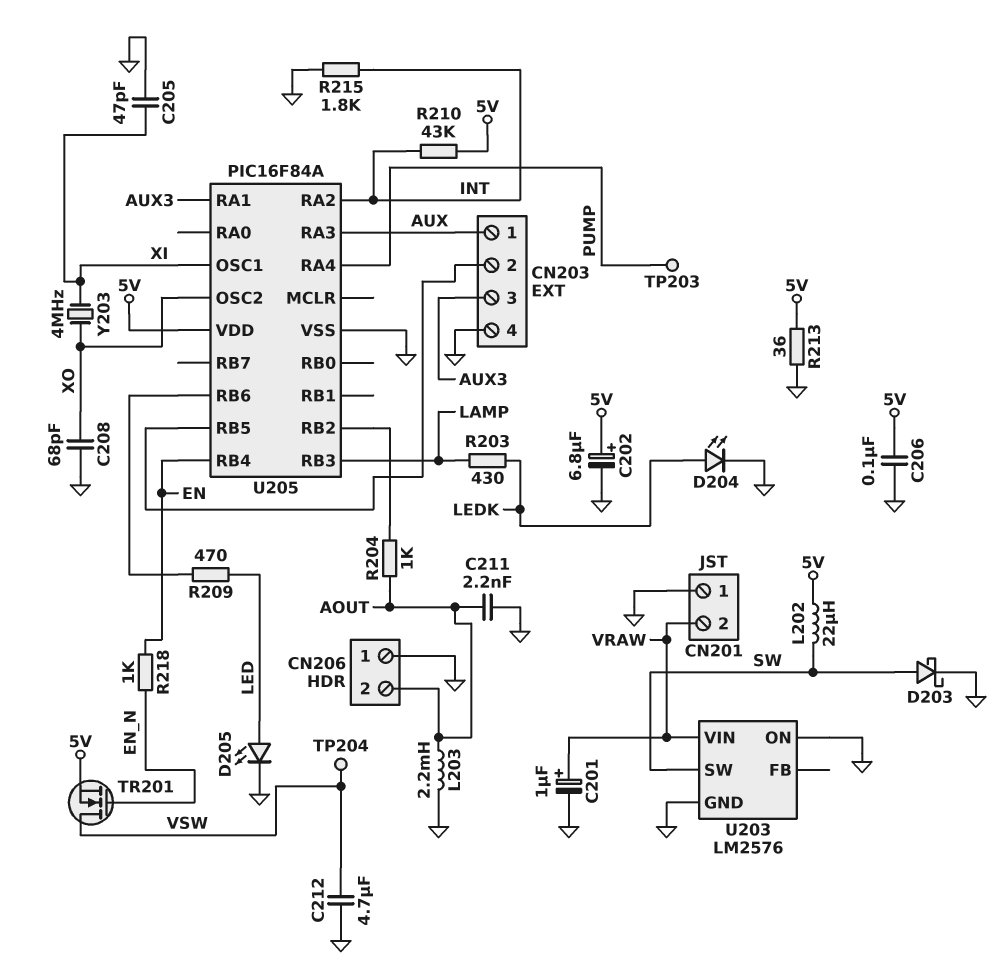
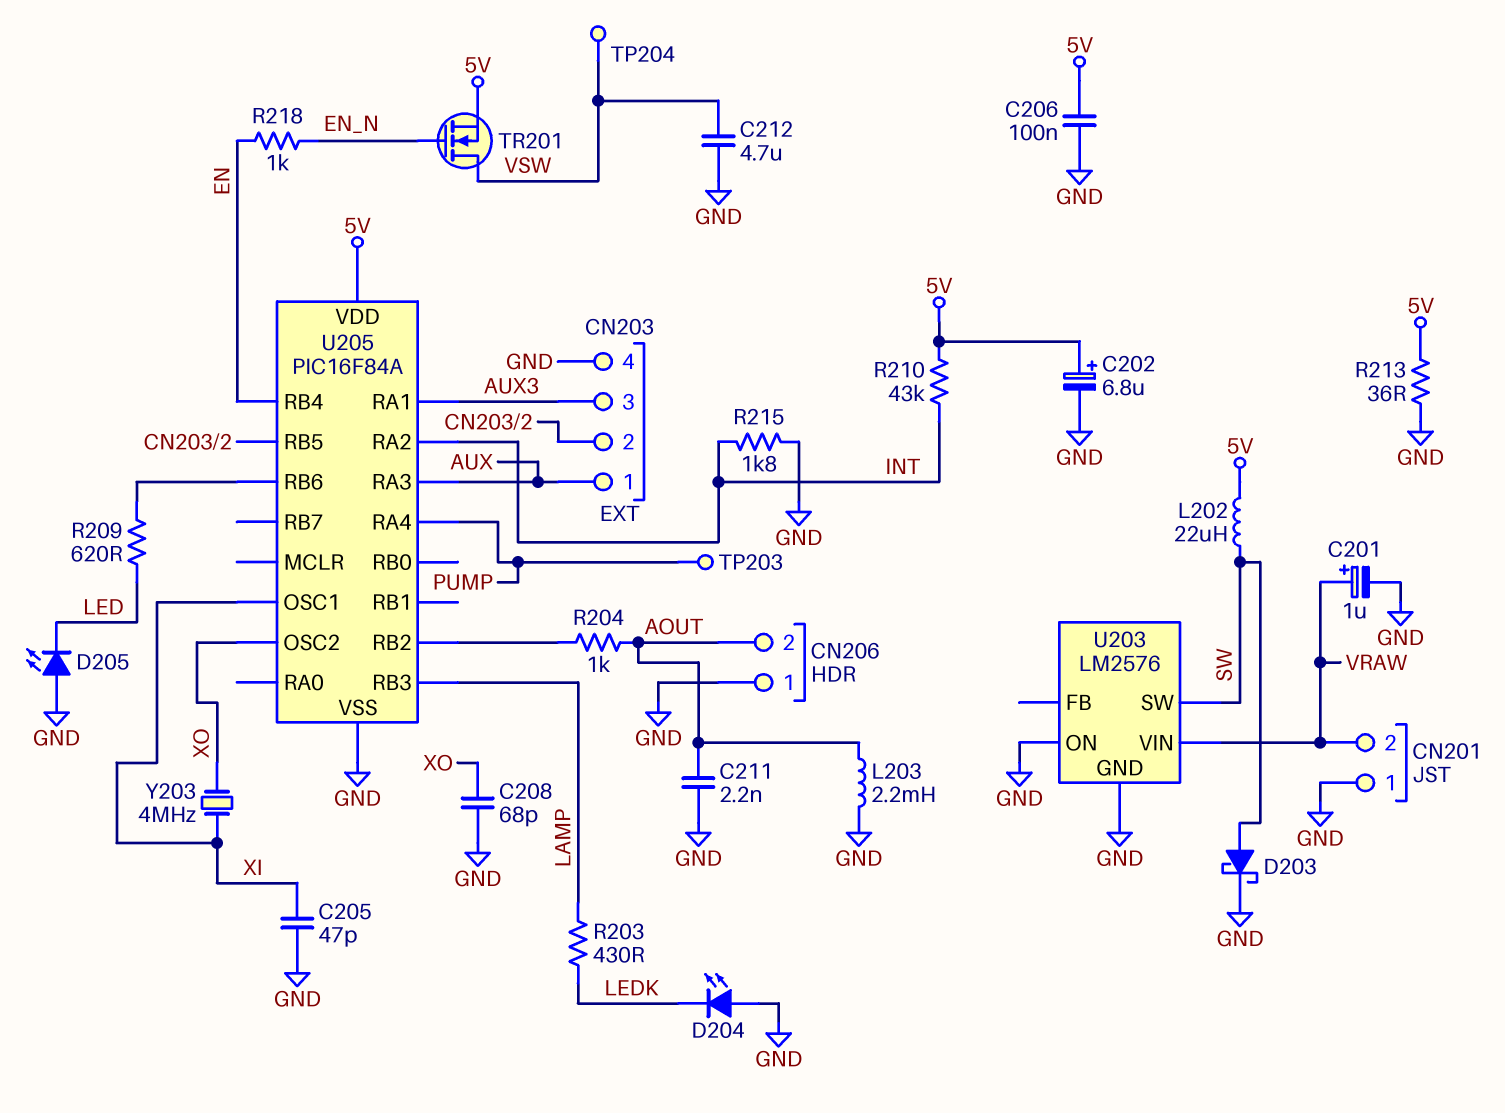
D204: LED (A LEDK, K GND) -> LED (A GND, K LEDK)
D205: LED (A LED, K GND) -> LED (A GND, K LED)
R209: 470 (LED, U205/RB6) -> 620 (LED, U205/RB6)

